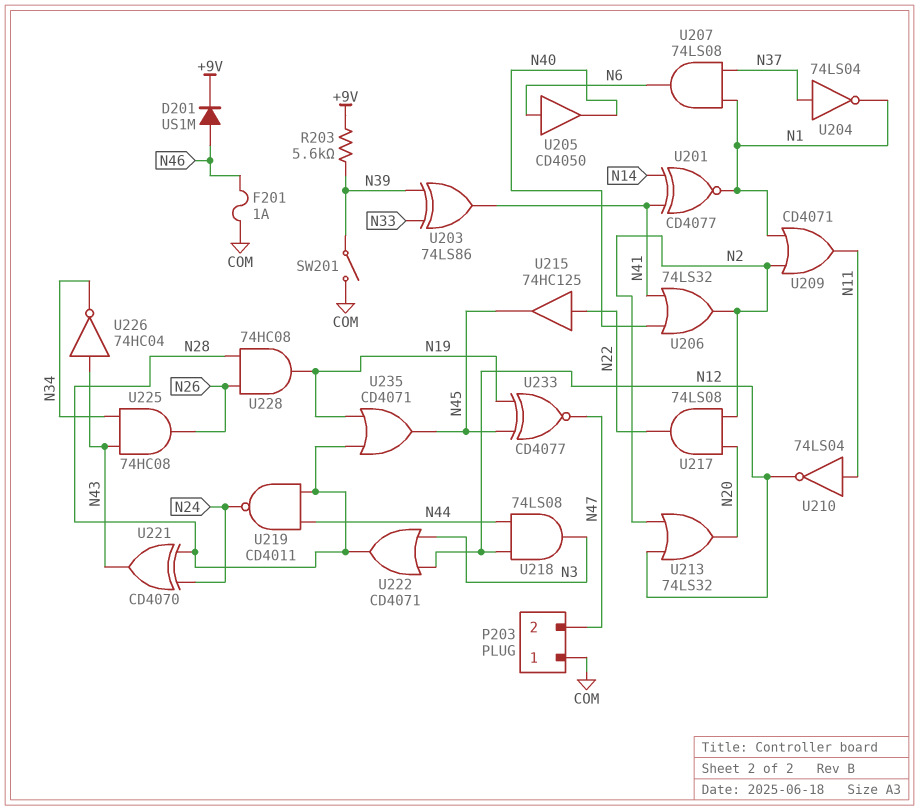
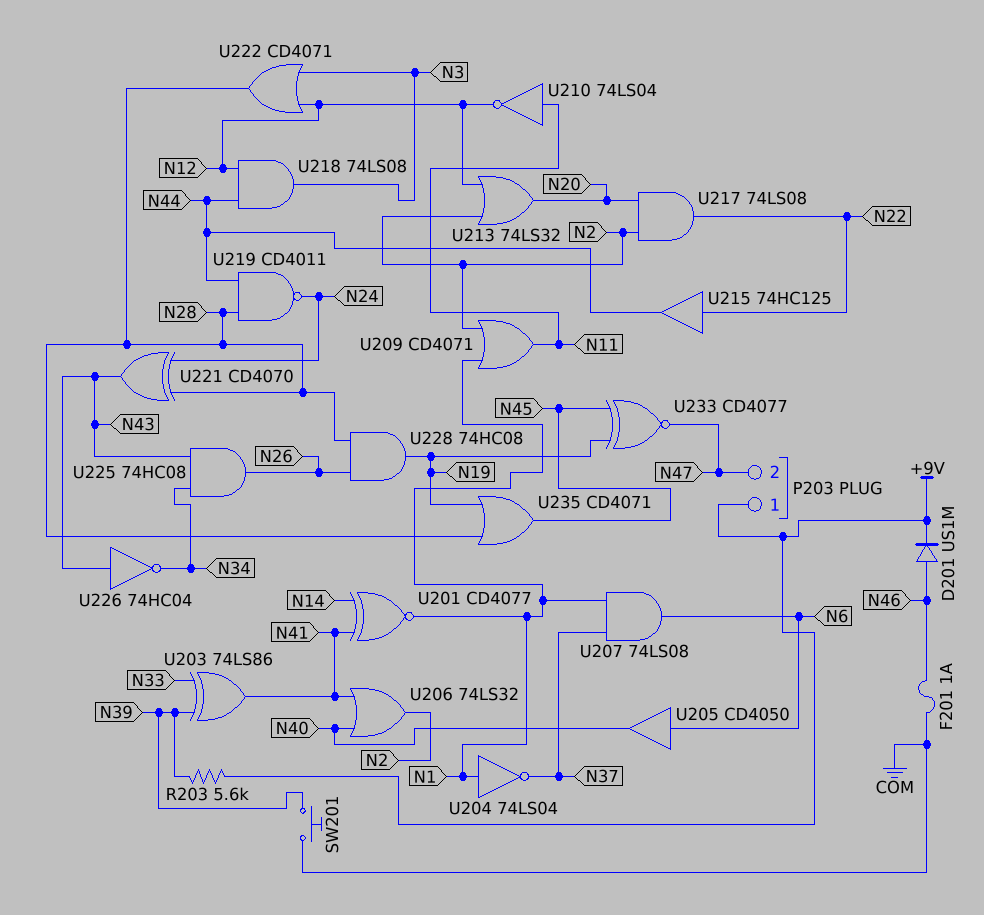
P203 pin 1: COM -> +9V
SW201: switch (COM, N39) -> button (COM, N39)
U204: NOT 74LS04 (in N37, out N1) -> NOT 74LS04 (in N1, out N37)
U215: buffer 74HC125 (in N22, out N45) -> buffer 74HC125 (in N22, out N44)

